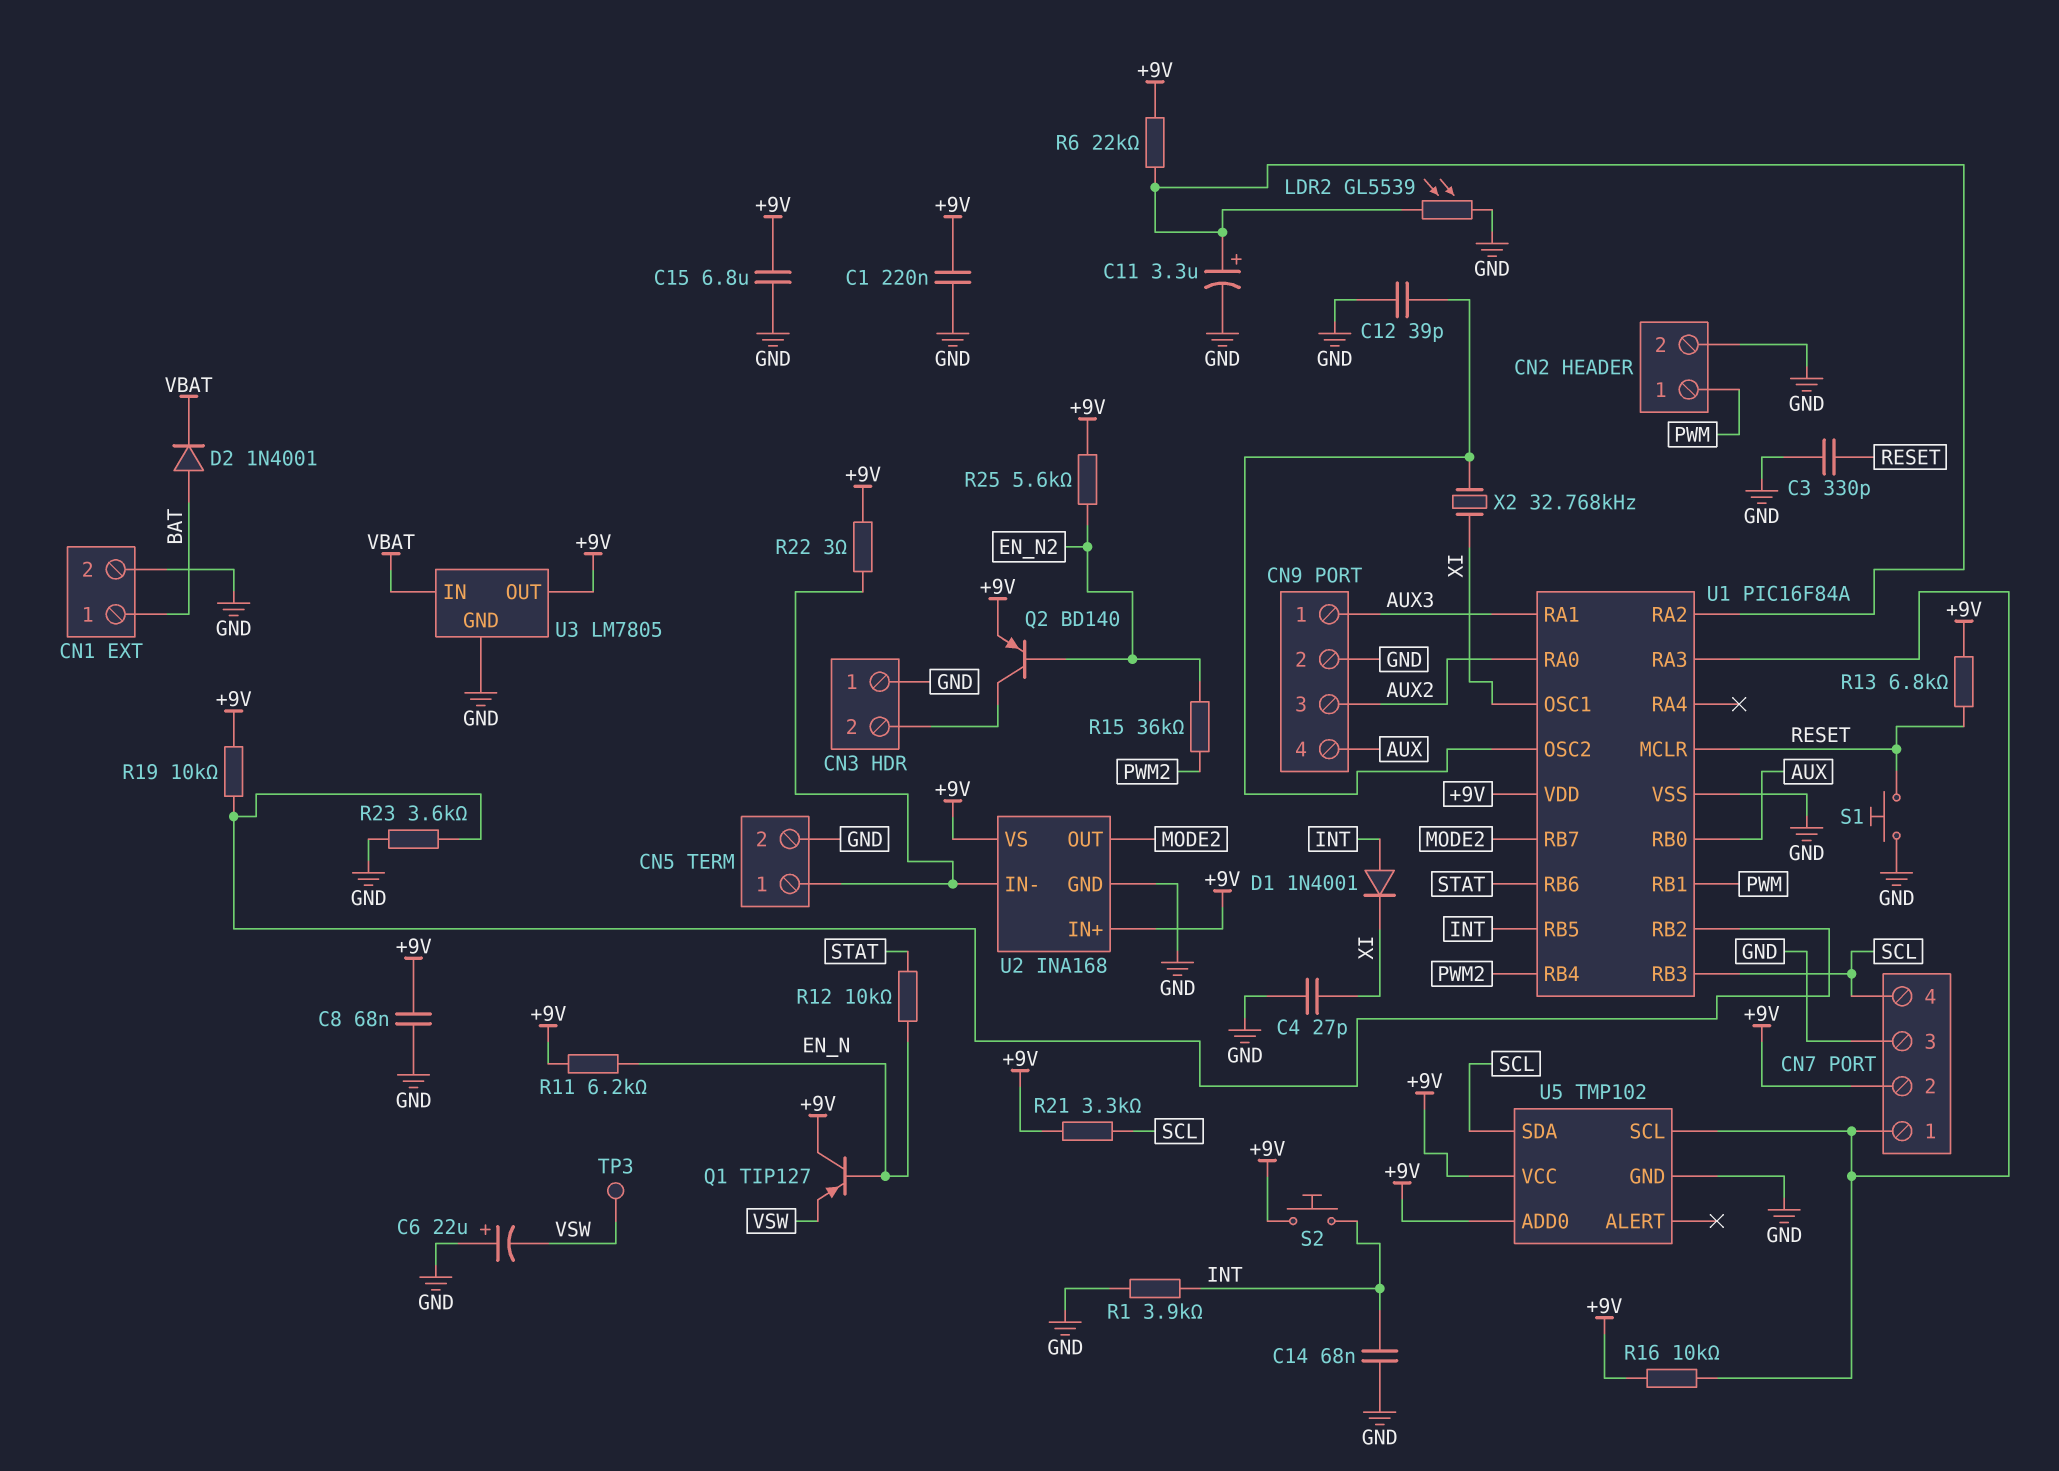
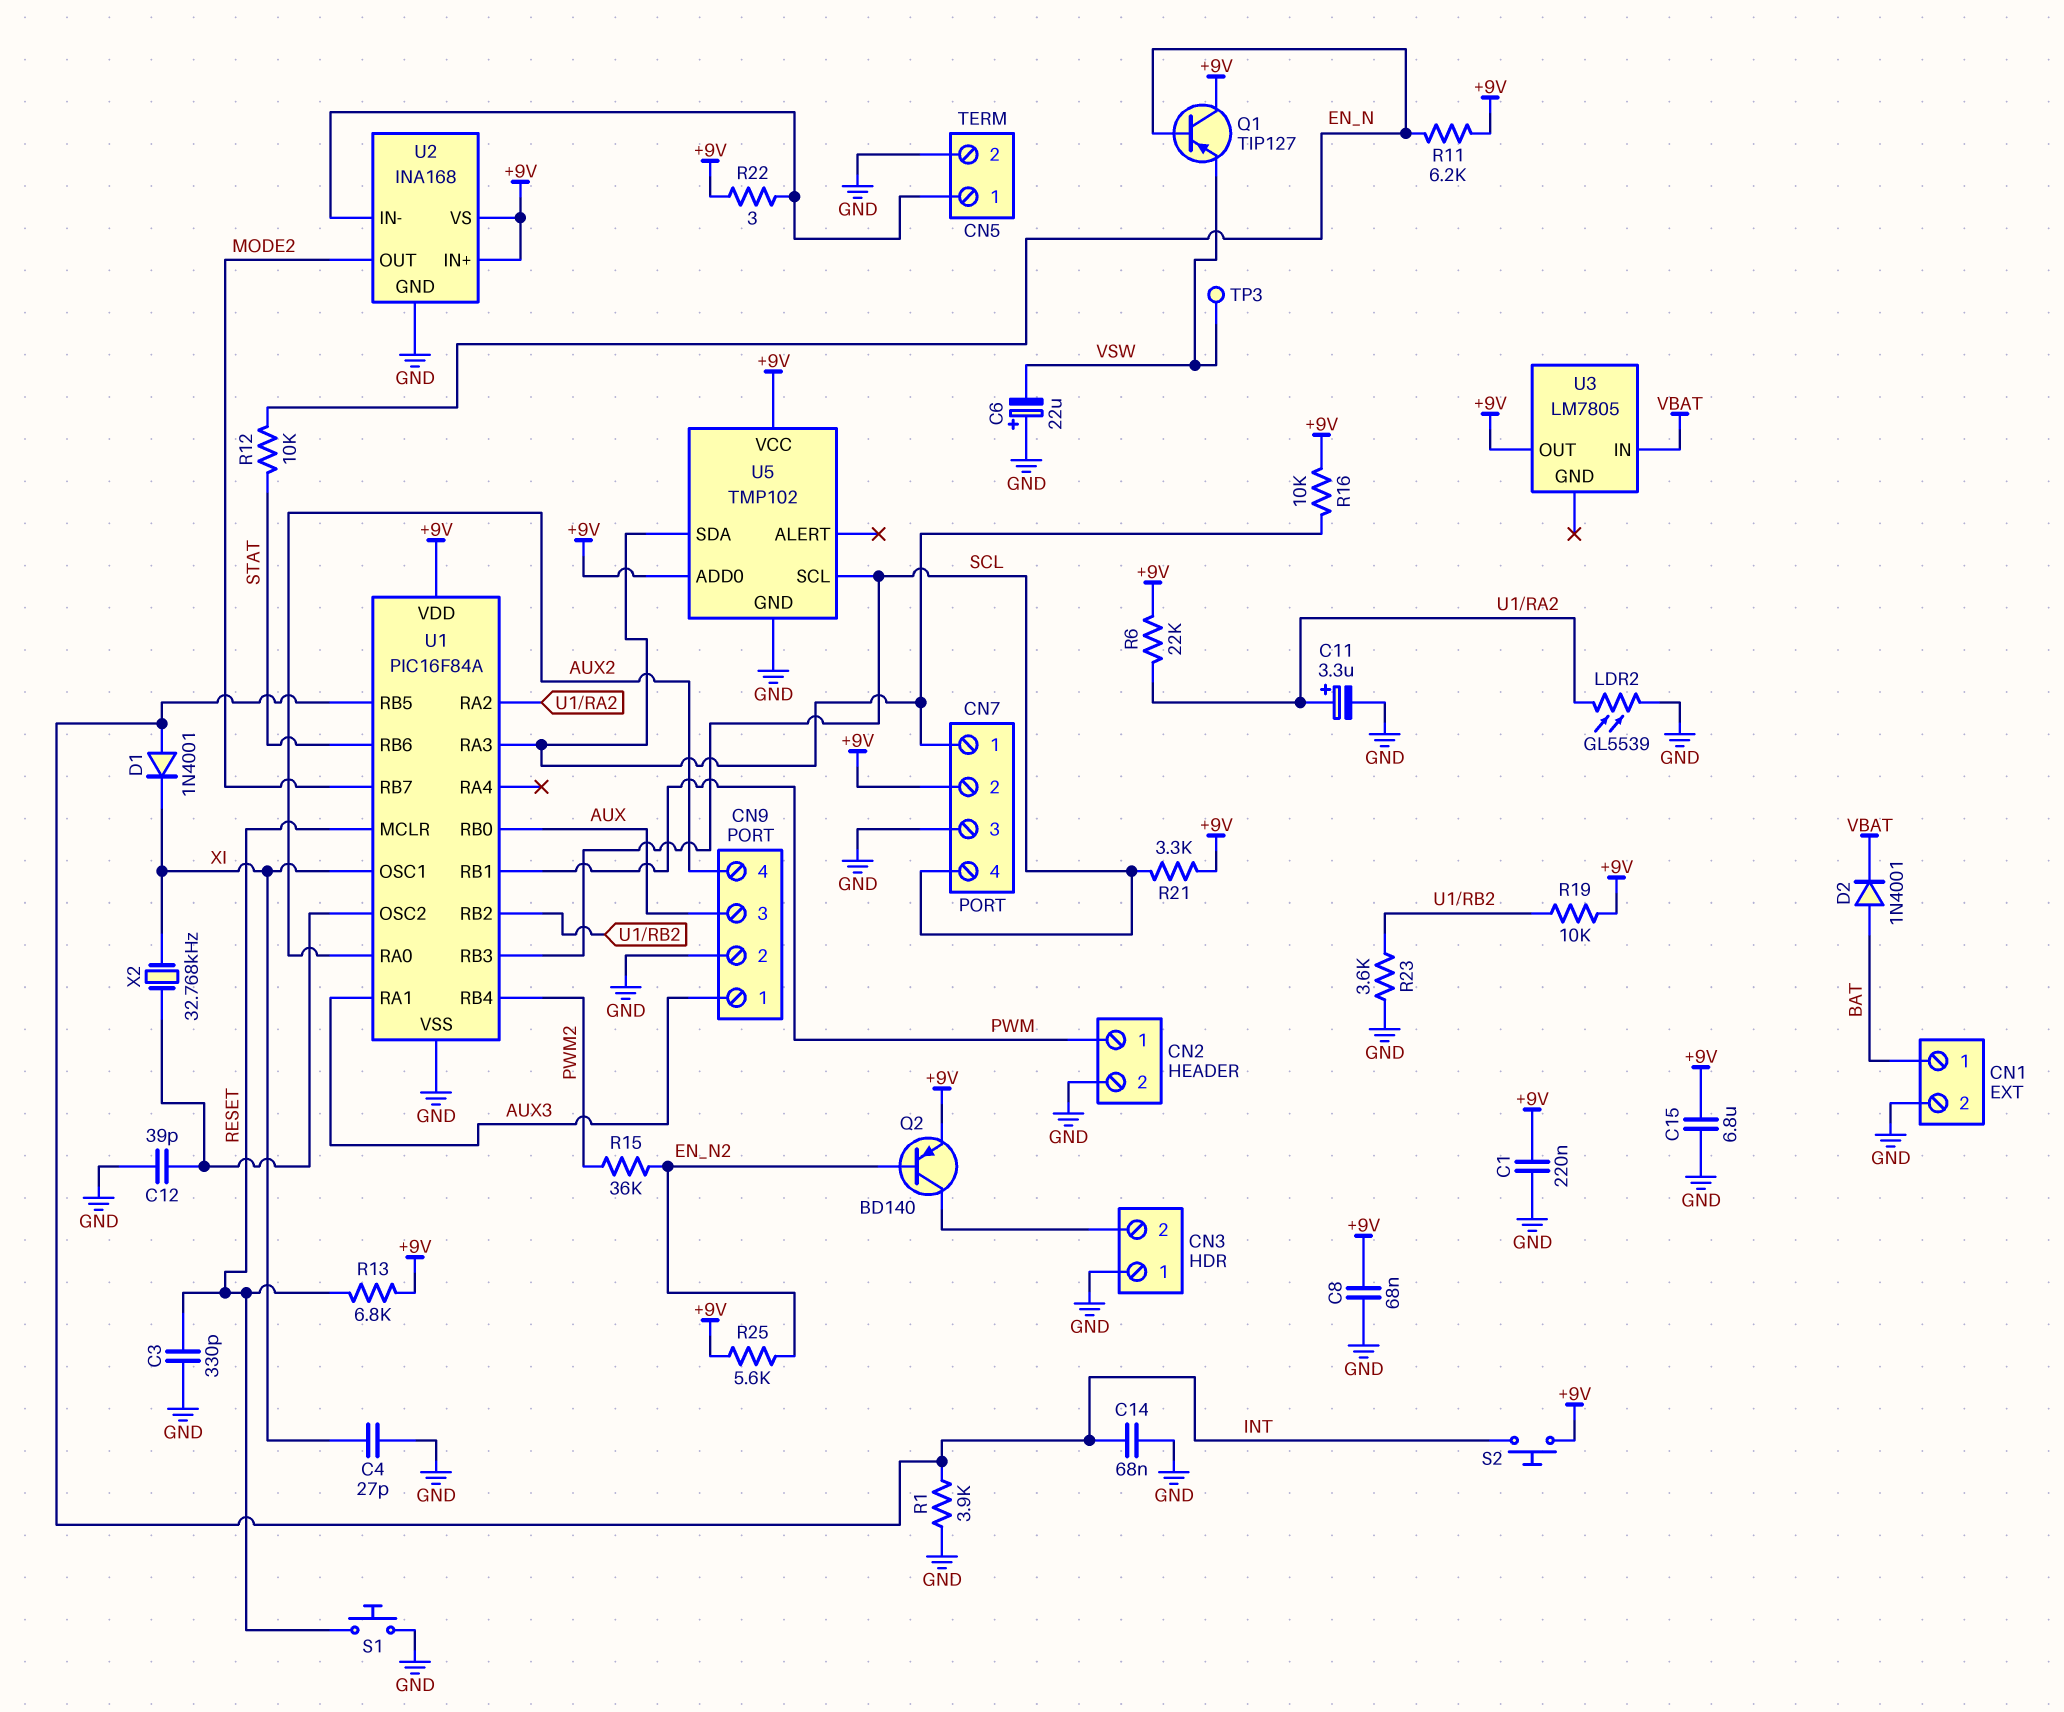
CN9 pin 3: AUX2 -> AUX
CN9 pin 4: AUX -> AUX2
U3 pin GND: GND -> none
U5 pin SCL: CN7/1 -> SCL
U5 pin SDA: SCL -> CN7/1

